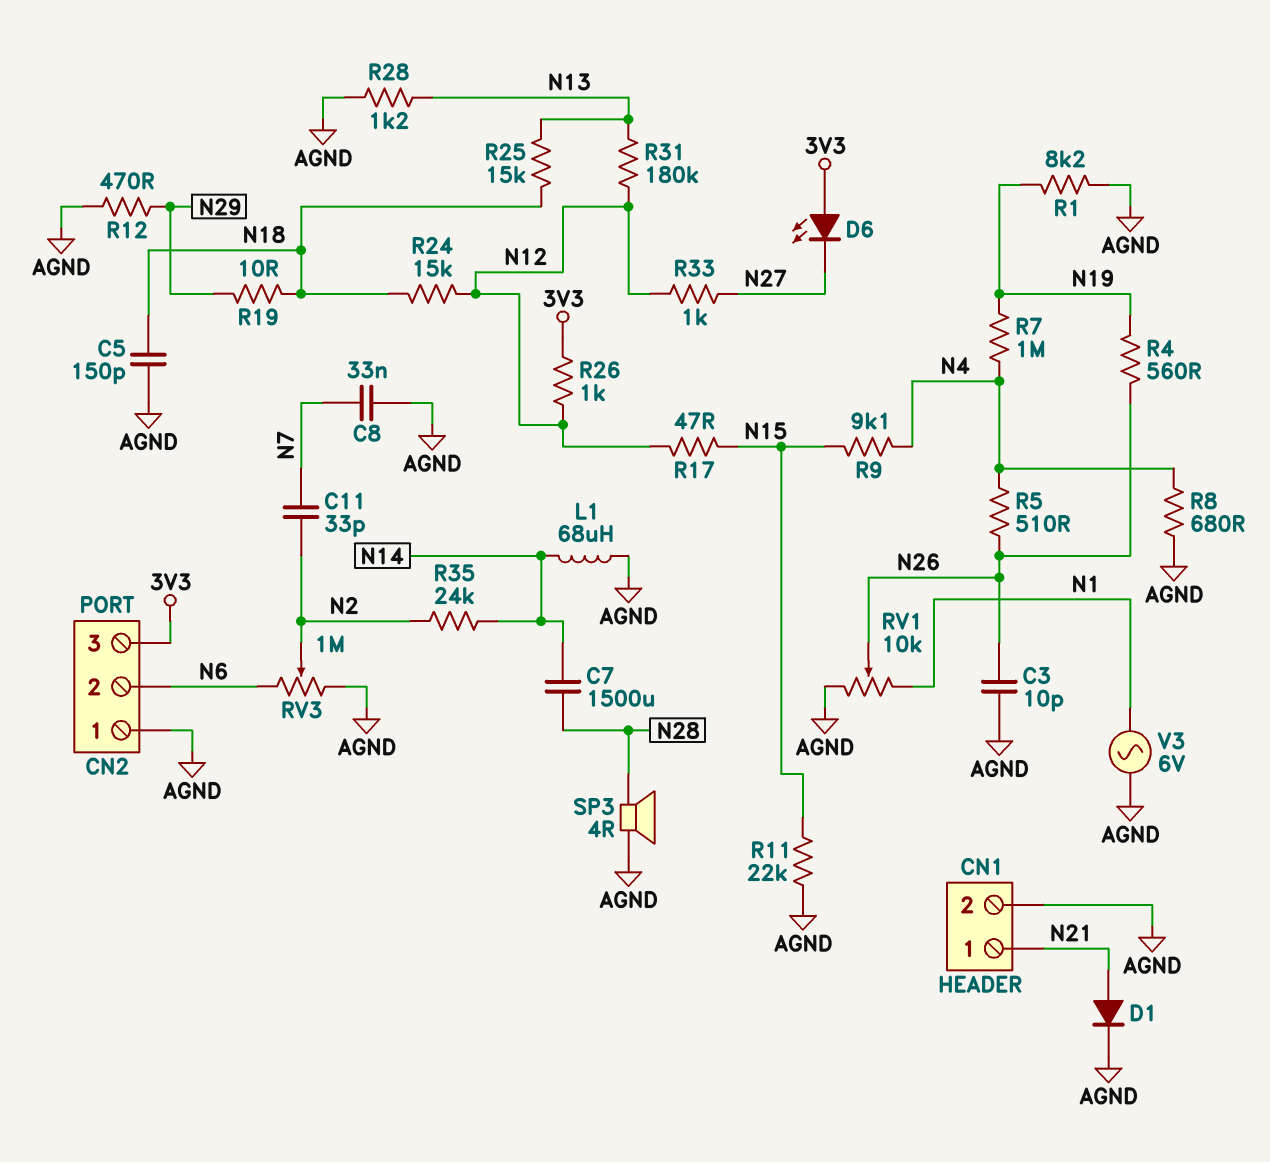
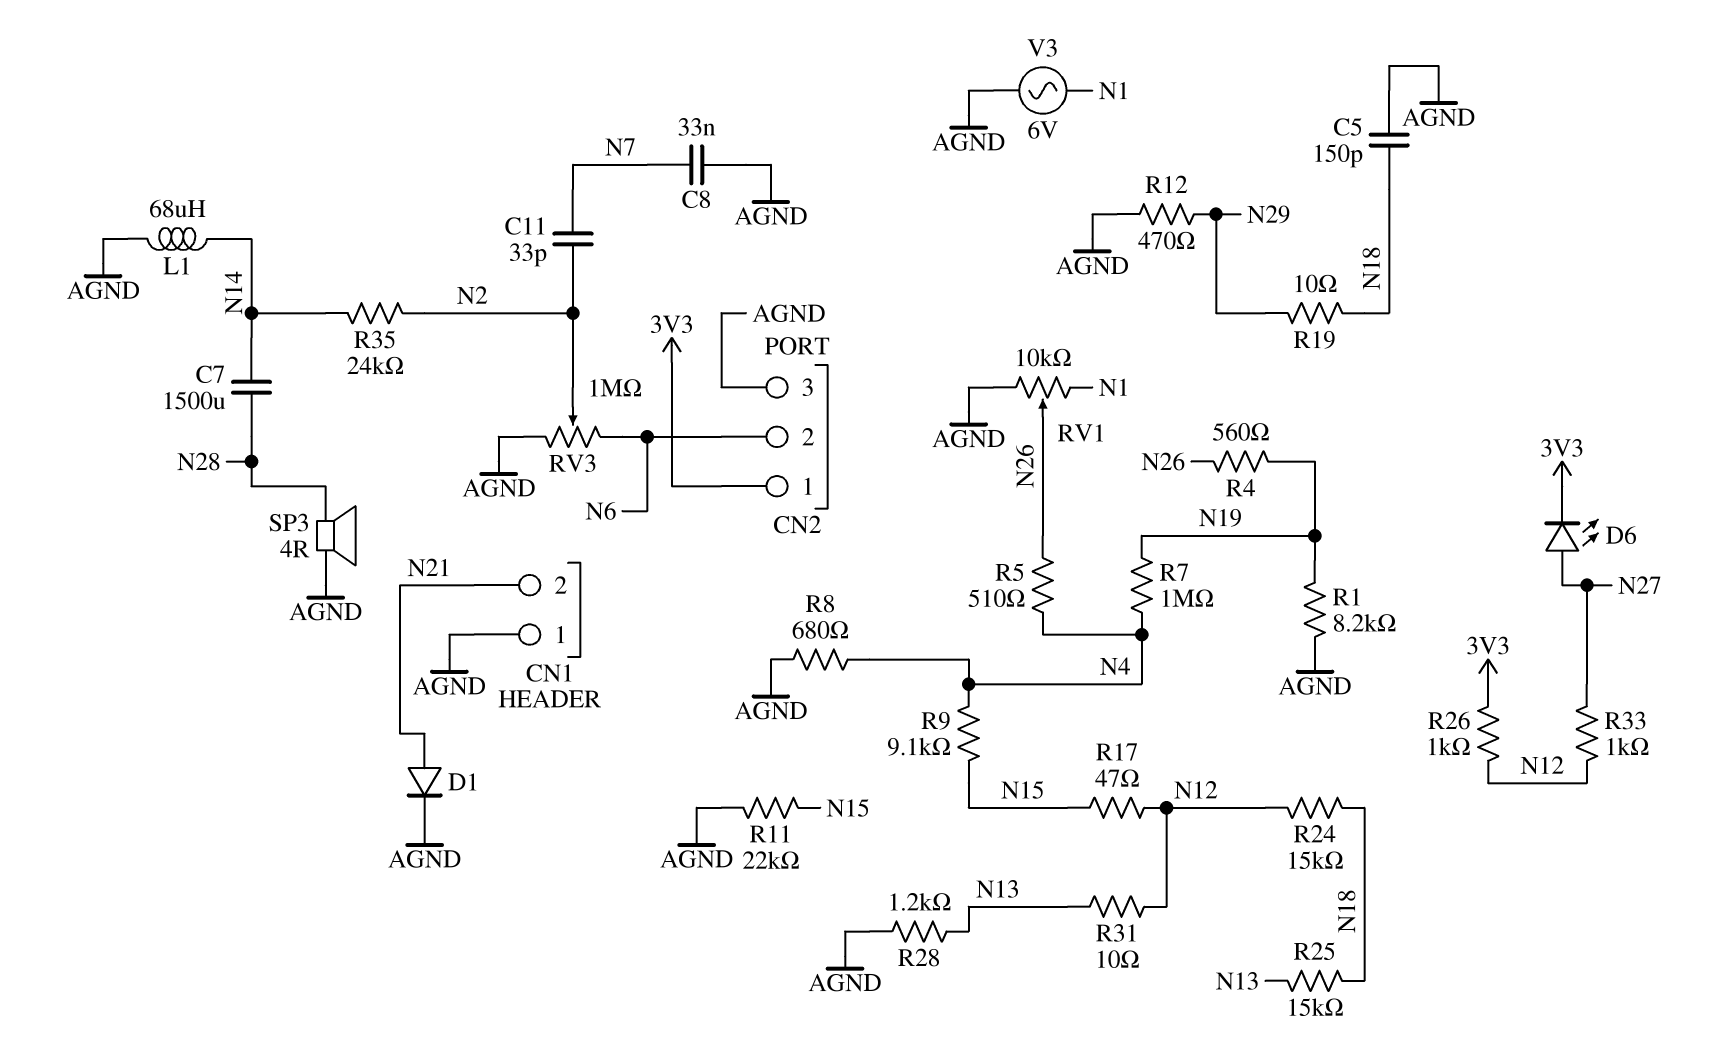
C3: 10pF (AGND, N26) -> none
CN1 pin 1: N21 -> AGND
CN1 pin 2: AGND -> N21
CN2 pin 1: AGND -> 3V3
CN2 pin 3: 3V3 -> AGND
D6: LED (A 3V3, K N27) -> LED (A N27, K 3V3)
R31: 180k (N12, N13) -> 10 (N12, N13)

